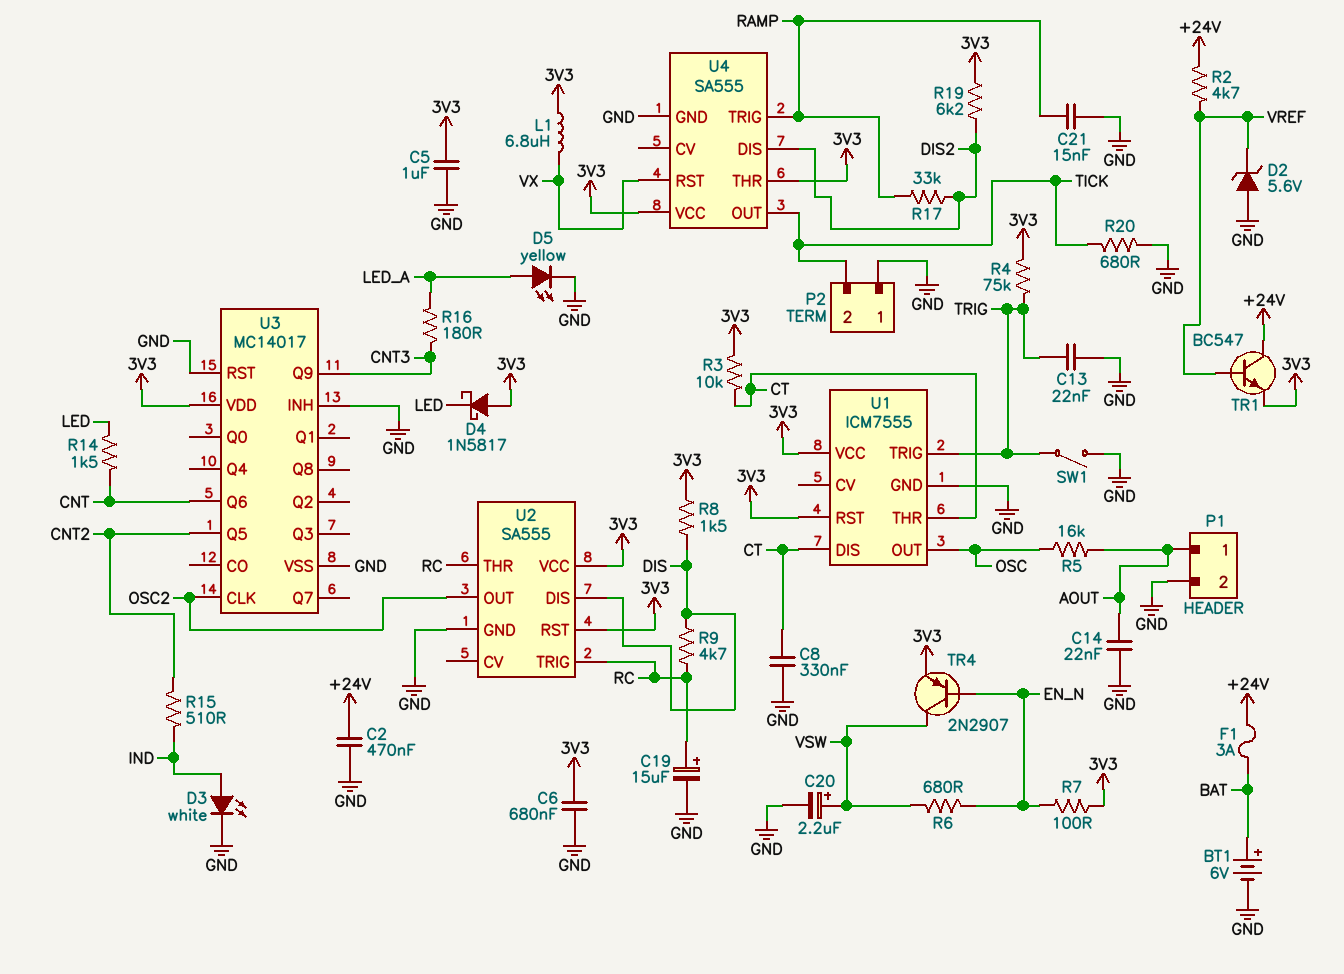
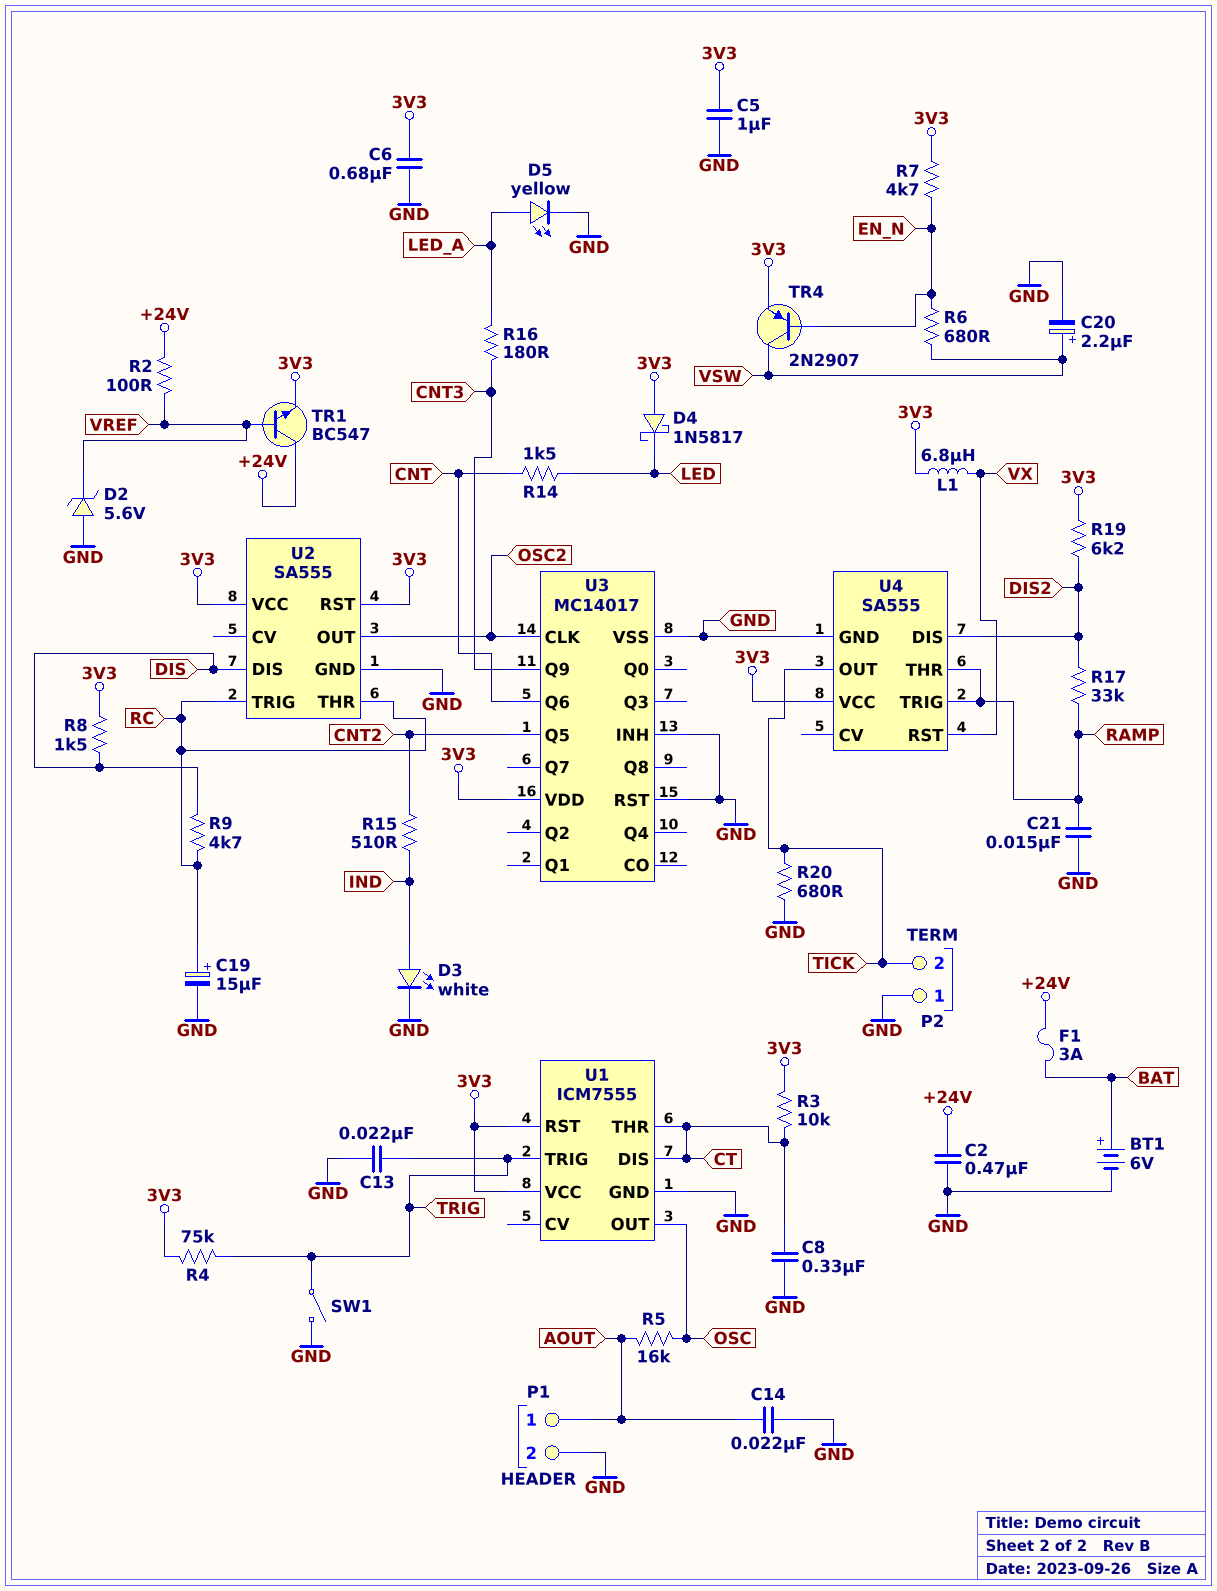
R2: 4.7k (+24V, VREF) -> 100 (+24V, VREF)
R7: 100 (3V3, EN_N) -> 4.7k (3V3, EN_N)
U4 pin THR: 3V3 -> RAMP

